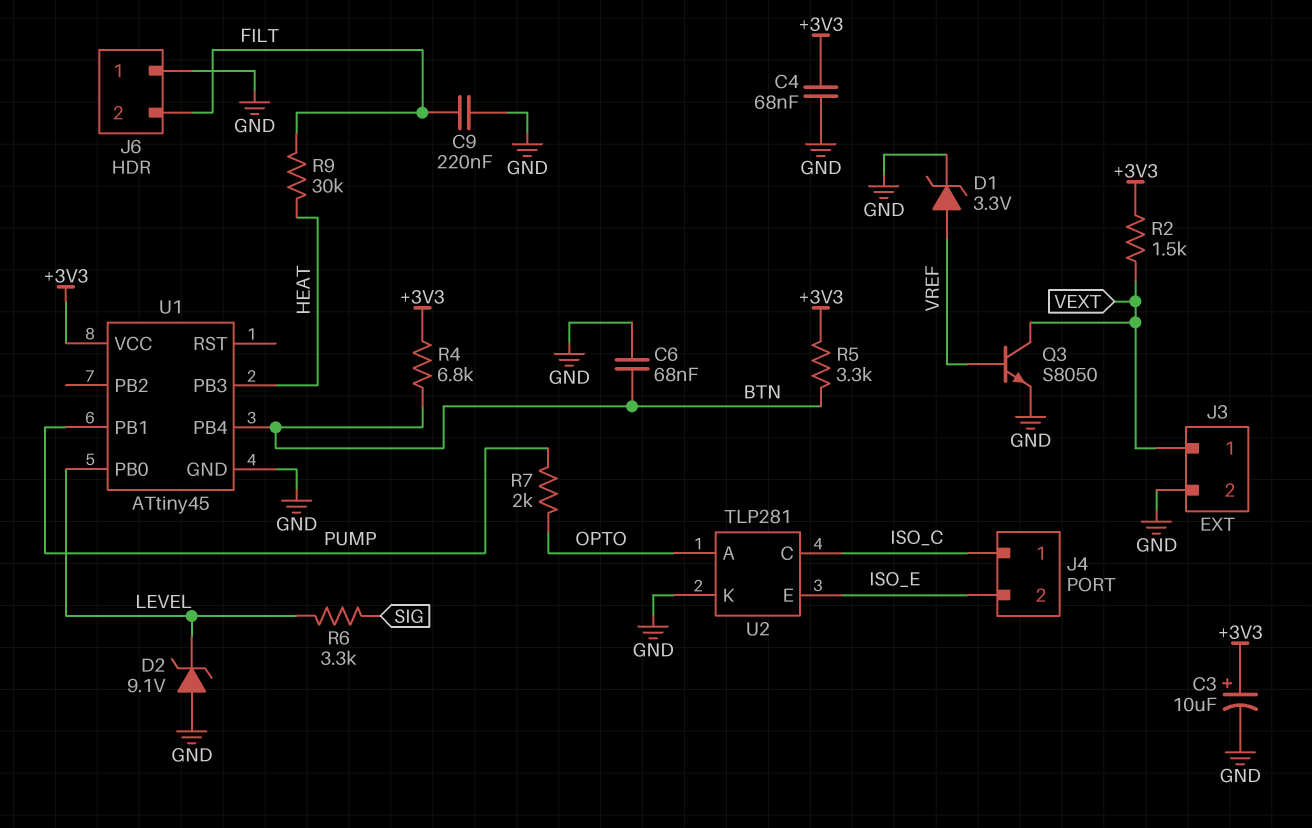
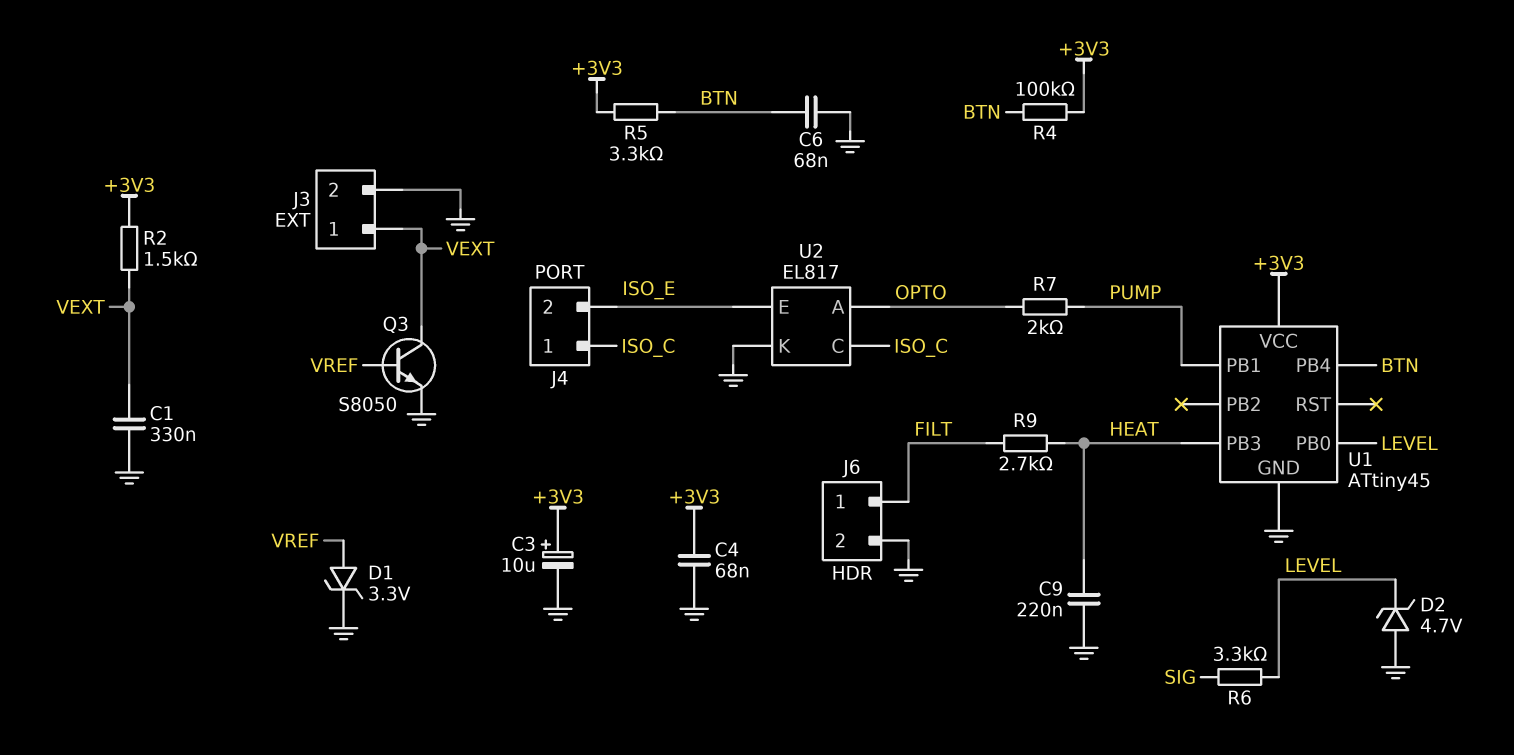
C1: none -> 330nF (GND, VEXT)
C9: 220nF (FILT, GND) -> 220nF (GND, HEAT)
D2: zener 9.1V (A GND, K LEVEL) -> zener 4.7V (A GND, K LEVEL)
J6 pin 1: GND -> FILT
J6 pin 2: FILT -> GND
R4: 6.8k (+3V3, BTN) -> 100k (+3V3, BTN)
R9: 30k (FILT, HEAT) -> 2.7k (FILT, HEAT)
U2: TLP281 -> EL817

